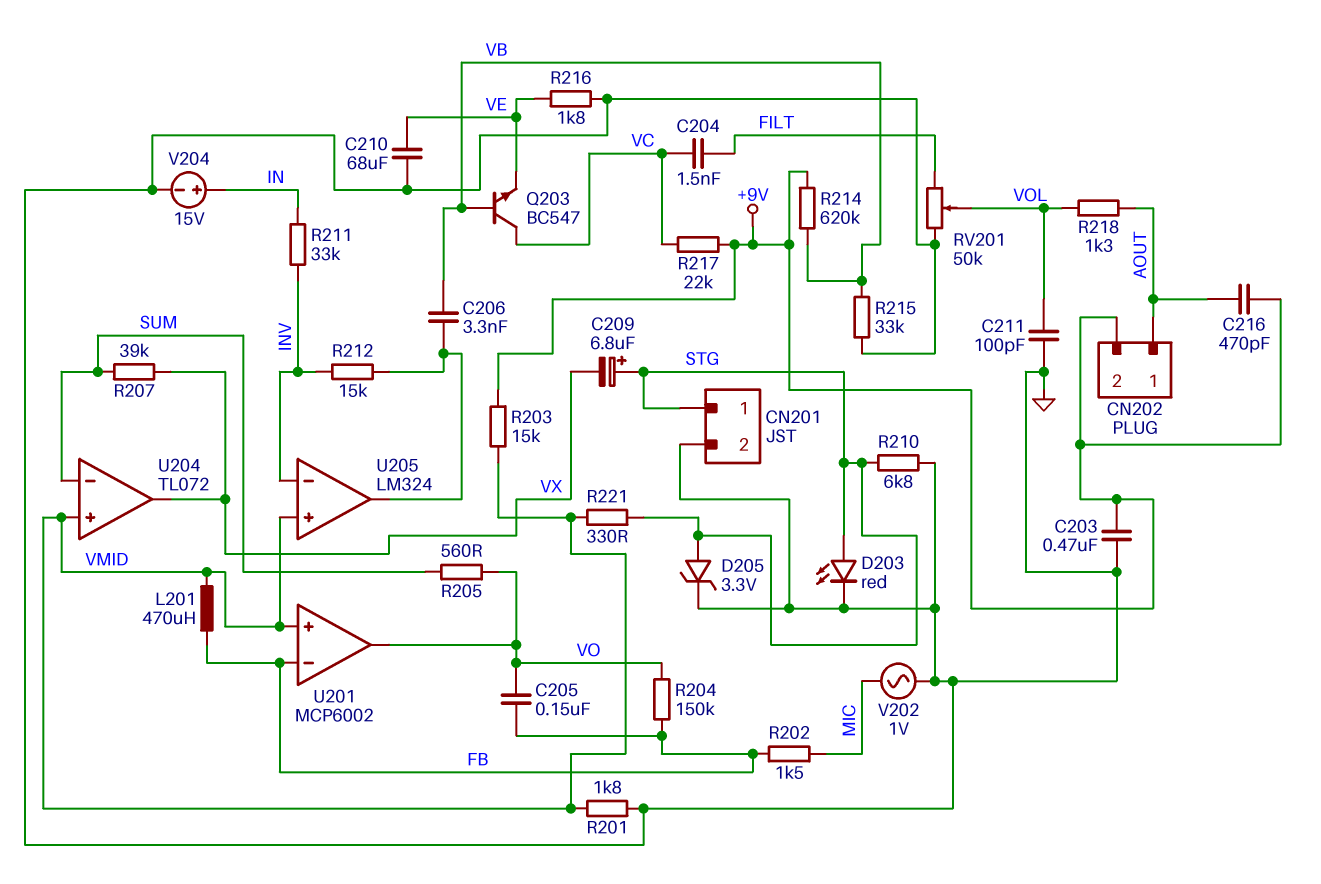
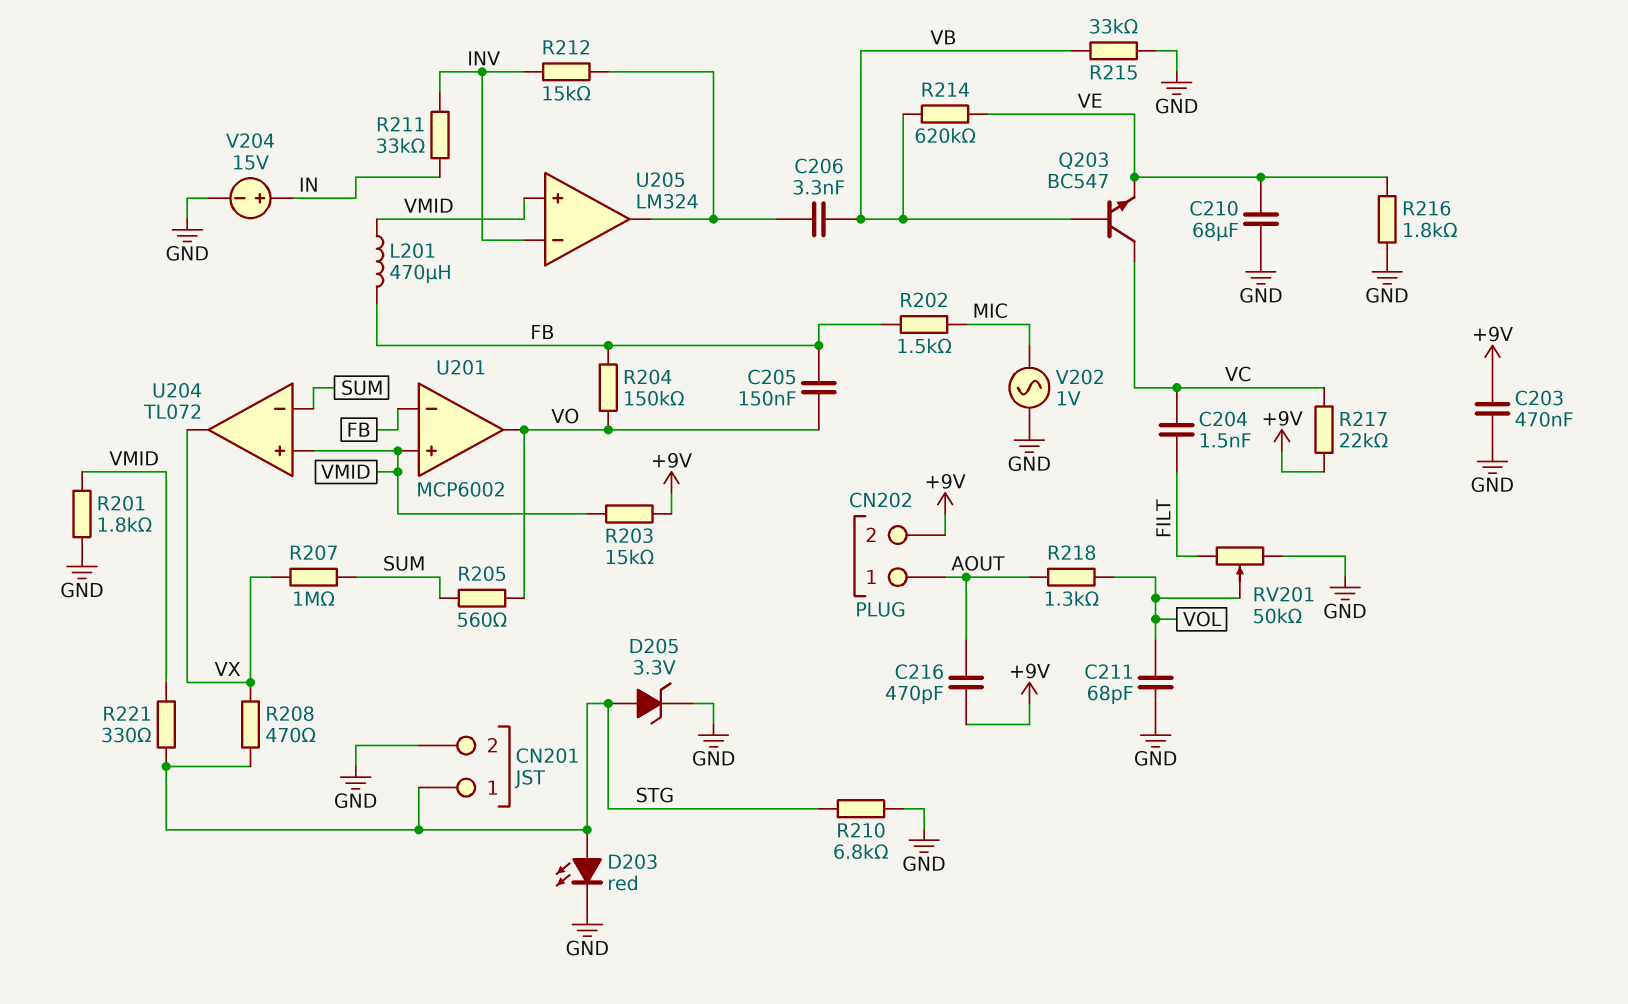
C209: 6.8uF (plus STG, minus VX) -> none
C211: 100pF (GND, VOL) -> 68pF (GND, VOL)
R207: 39k (SUM, VX) -> 1M (SUM, VX)
R208: none -> 470 (STG, VX)
R214: 620k (+9V, VB) -> 620k (VB, VE)

